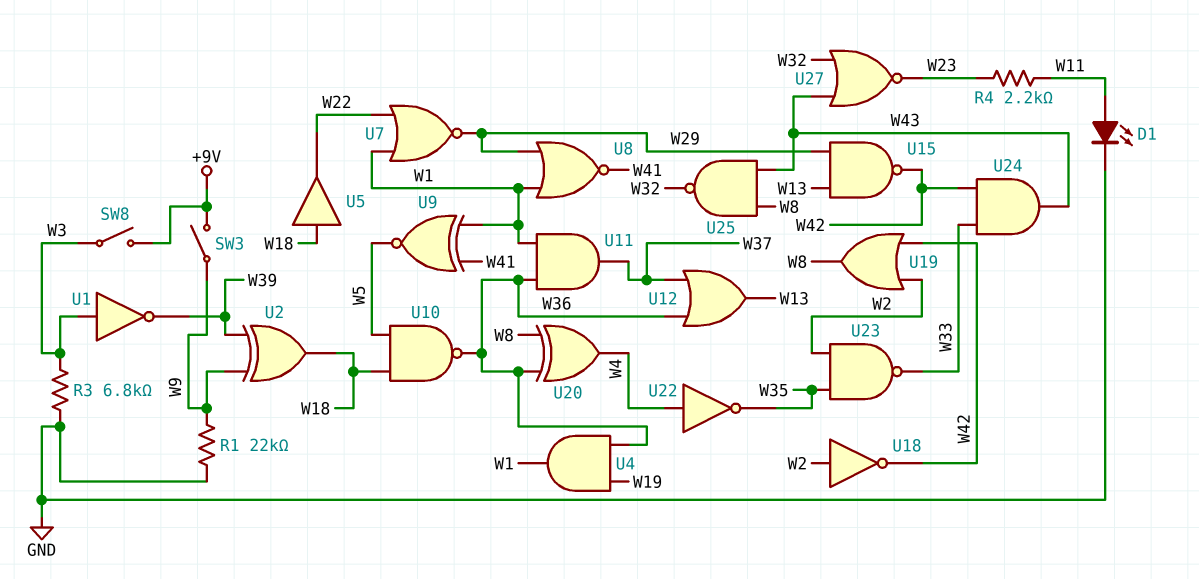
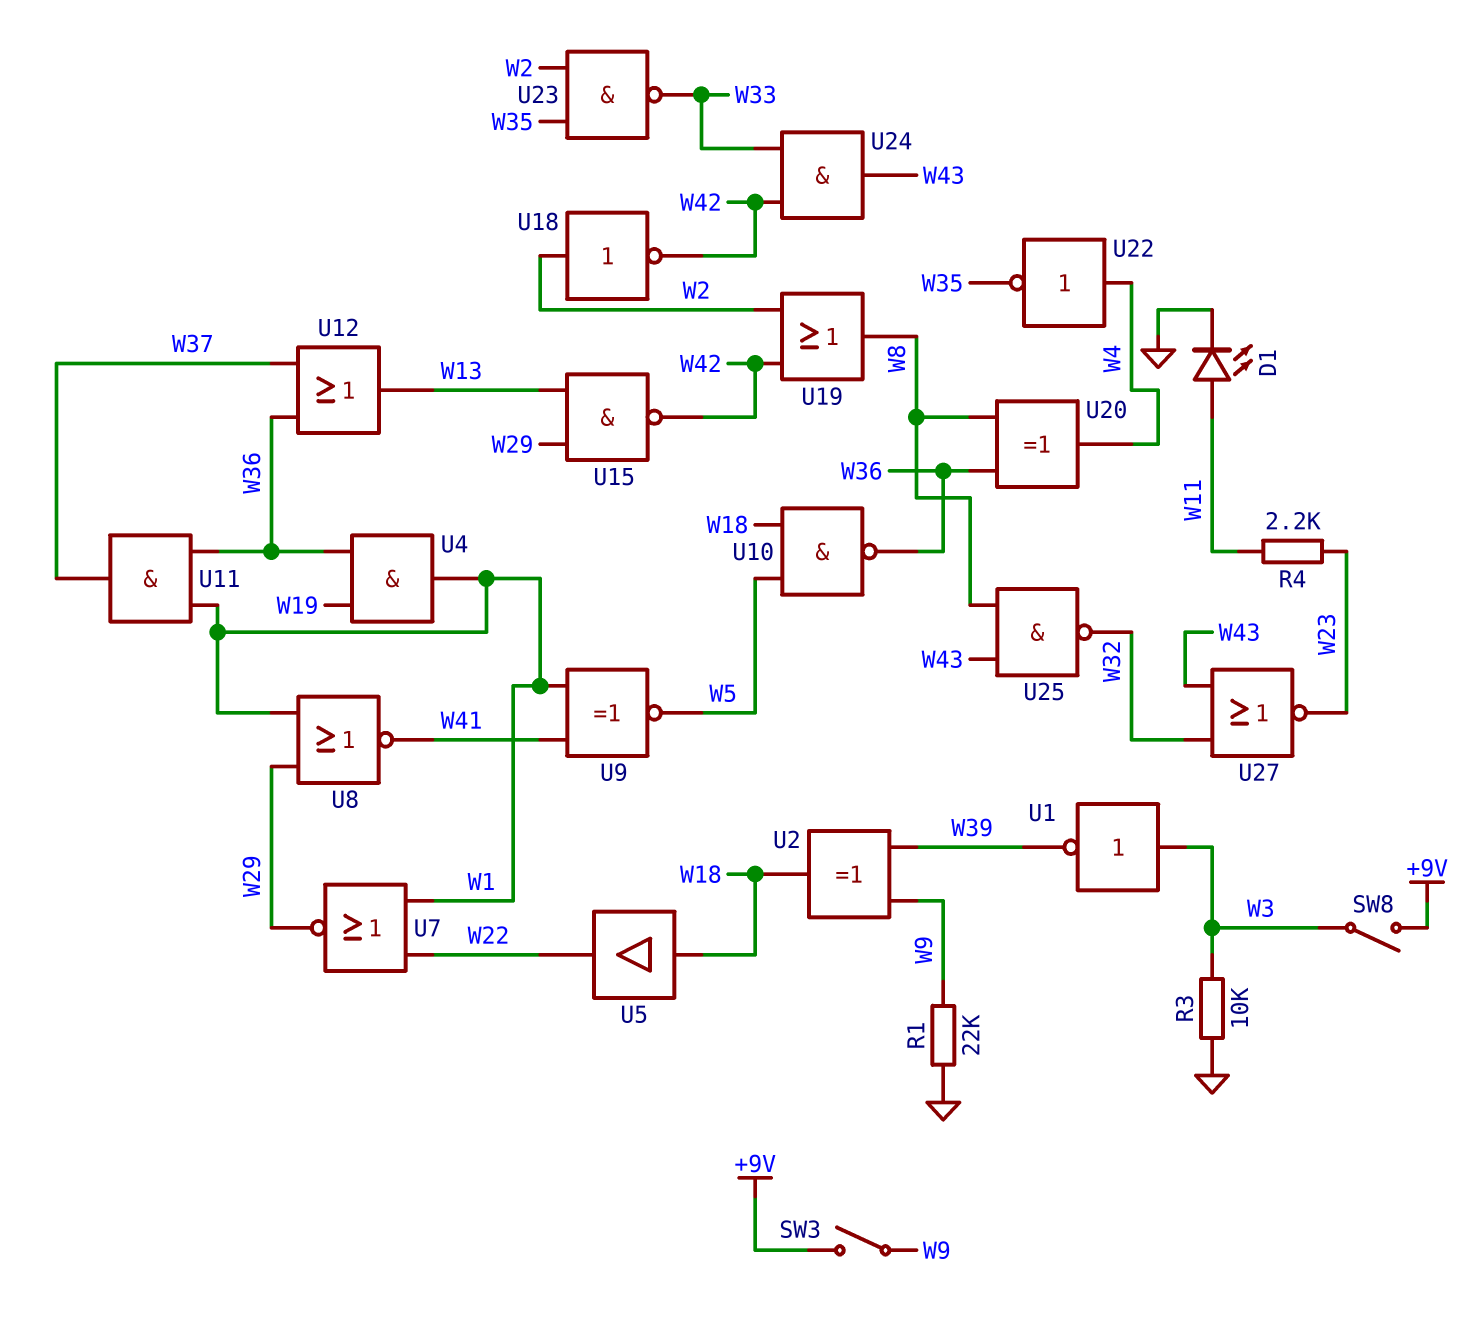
R3: 6.8k (GND, W3) -> 10k (GND, W3)

